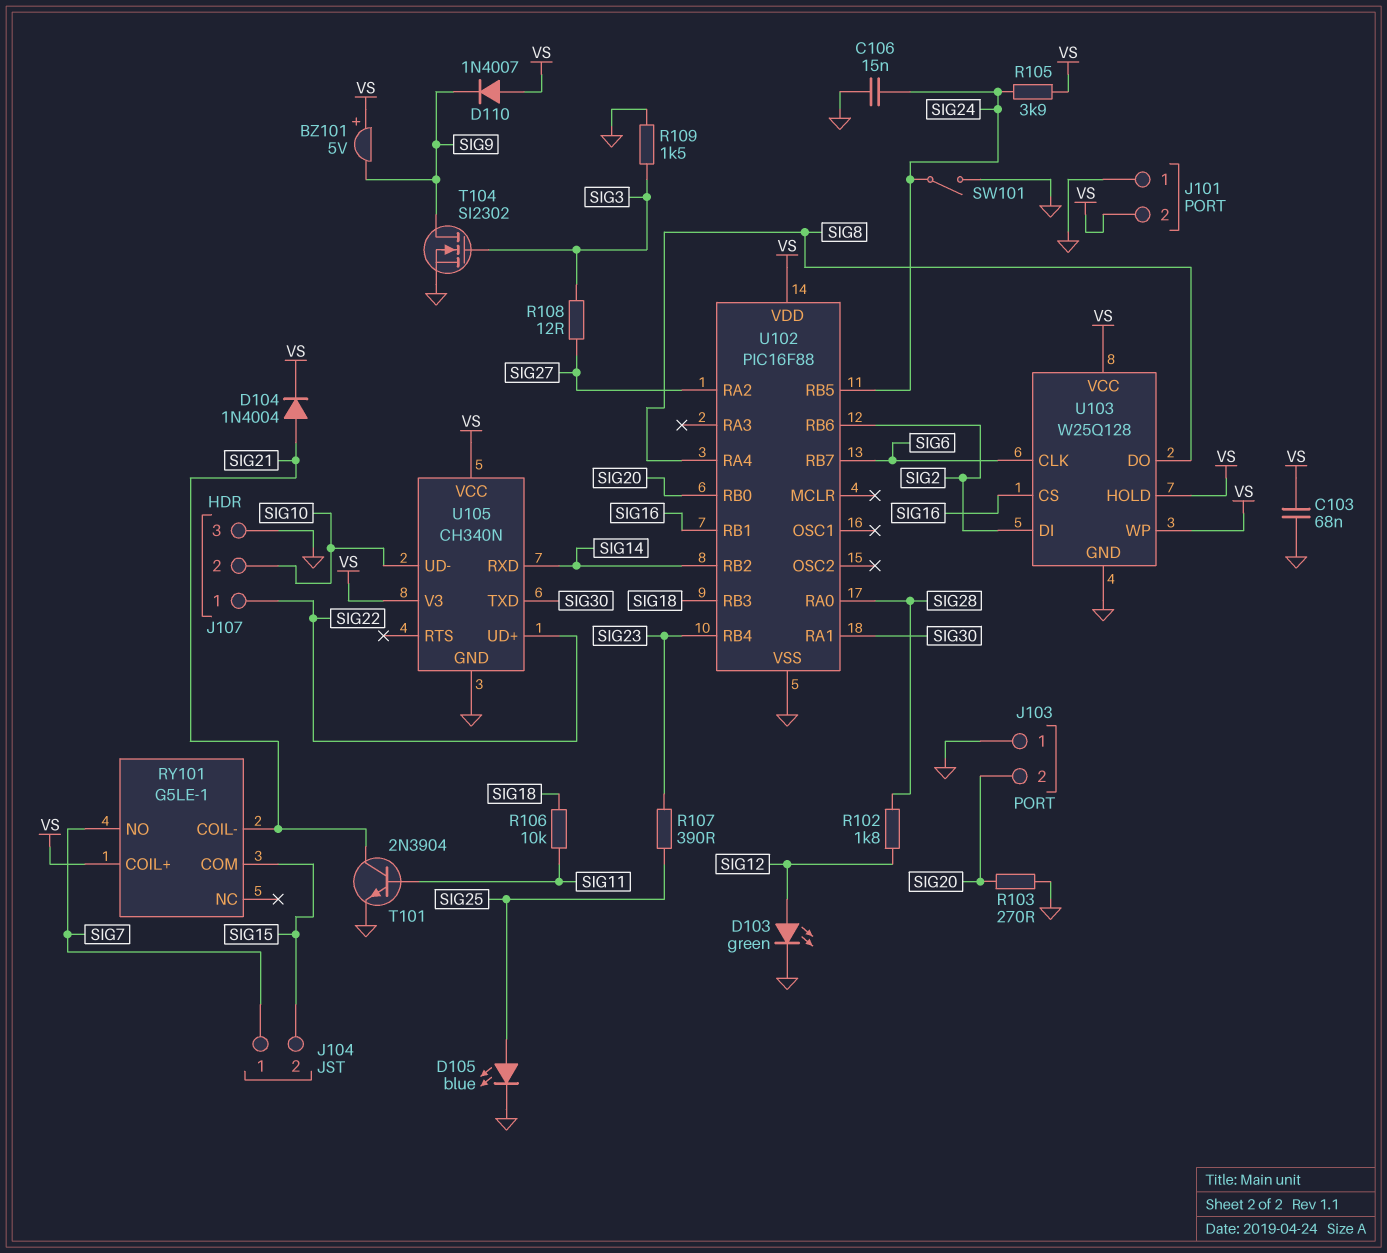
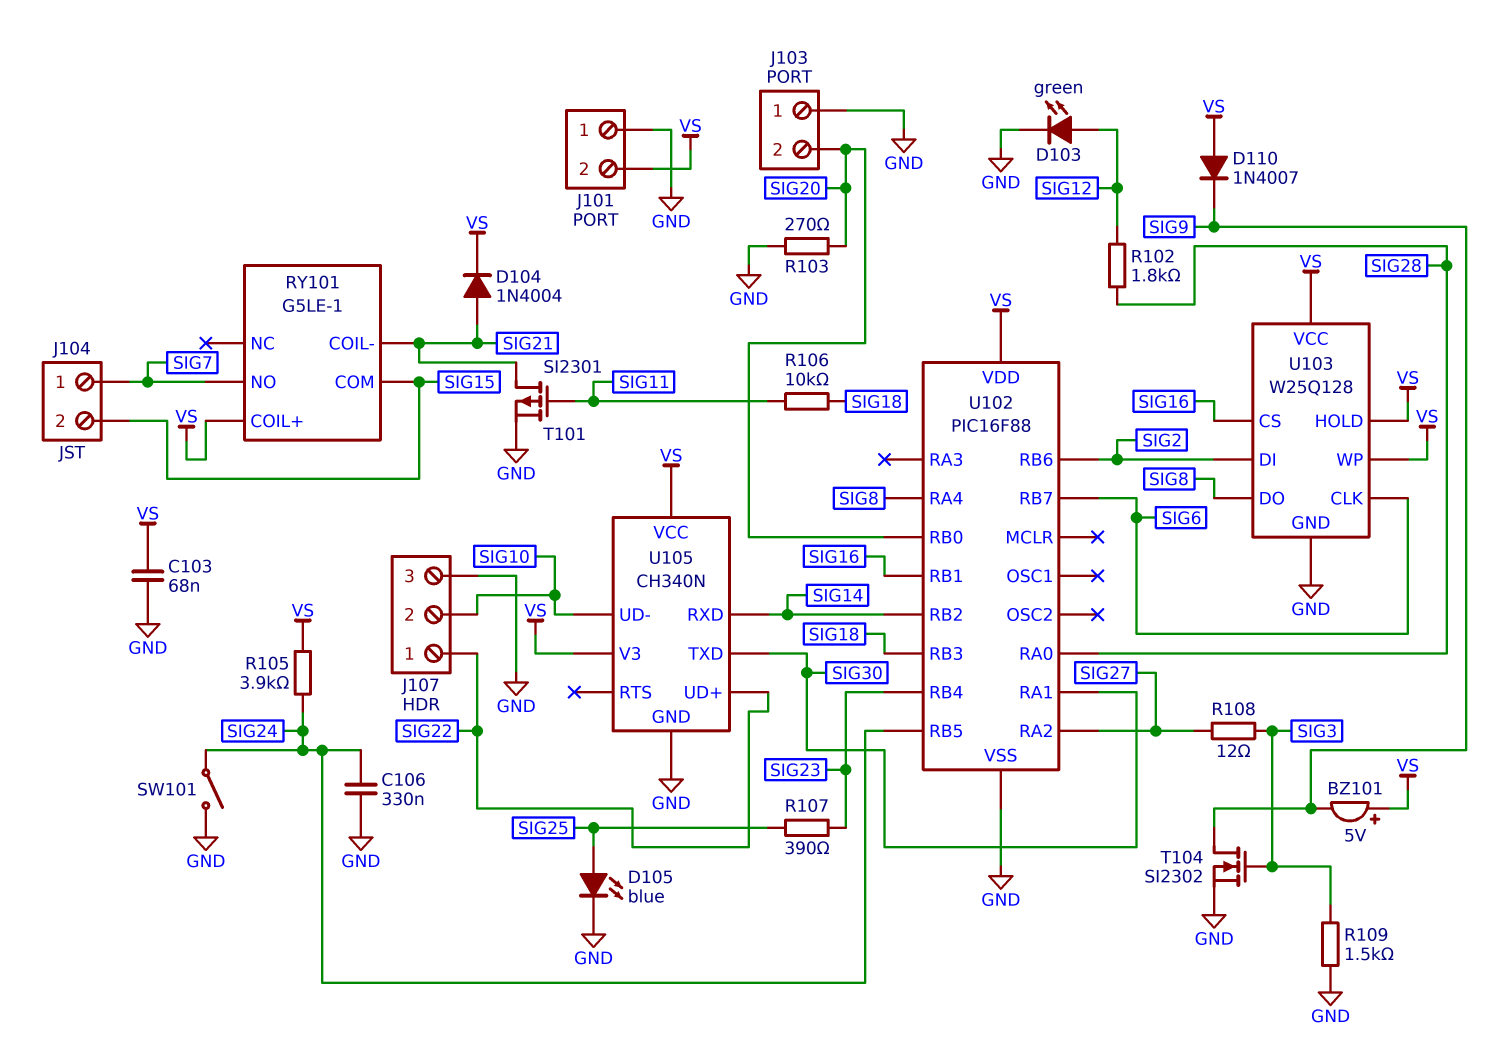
C106: 15nF (GND, SIG24) -> 330nF (GND, SIG24)
T101: NPN 2N3904 (B SIG11, C SIG21, E GND) -> PMOS SI2301 (G SIG11, D SIG21, S GND)

